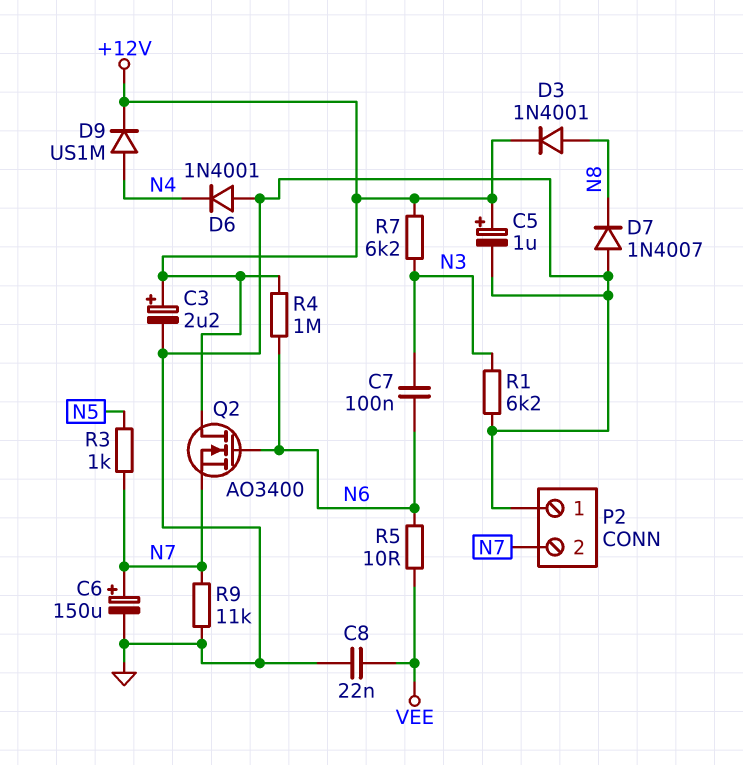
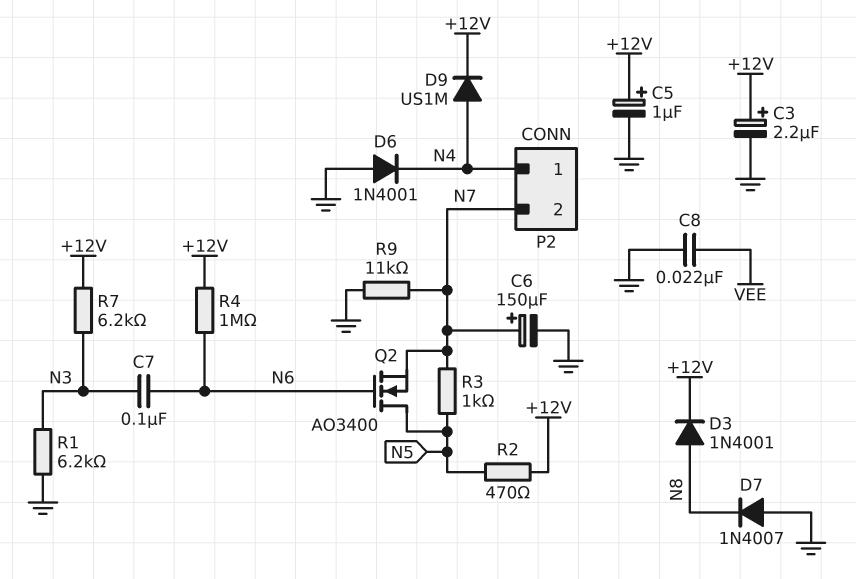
P2 pin 1: GND -> N4
Q2: NMOS AO3400 (G N6, D +12V, S N7) -> NMOS AO3400 (G N6, D N5, S N7)
R2: none -> 470 (+12V, N5)
R5: 10 (N6, VEE) -> none

